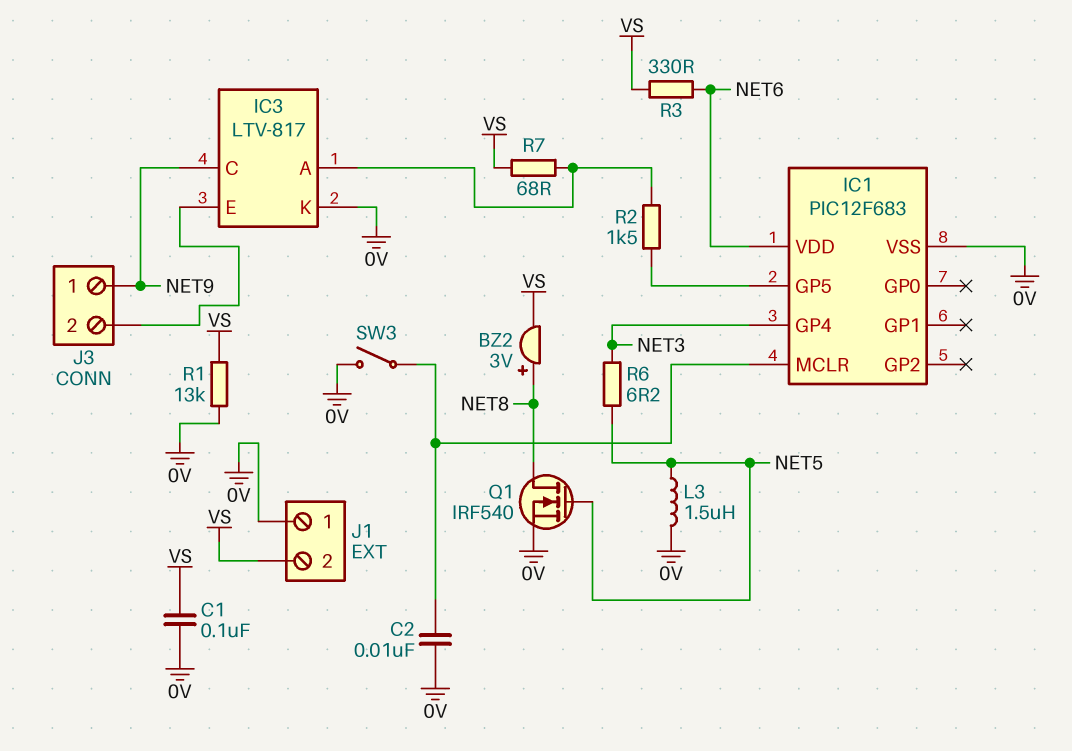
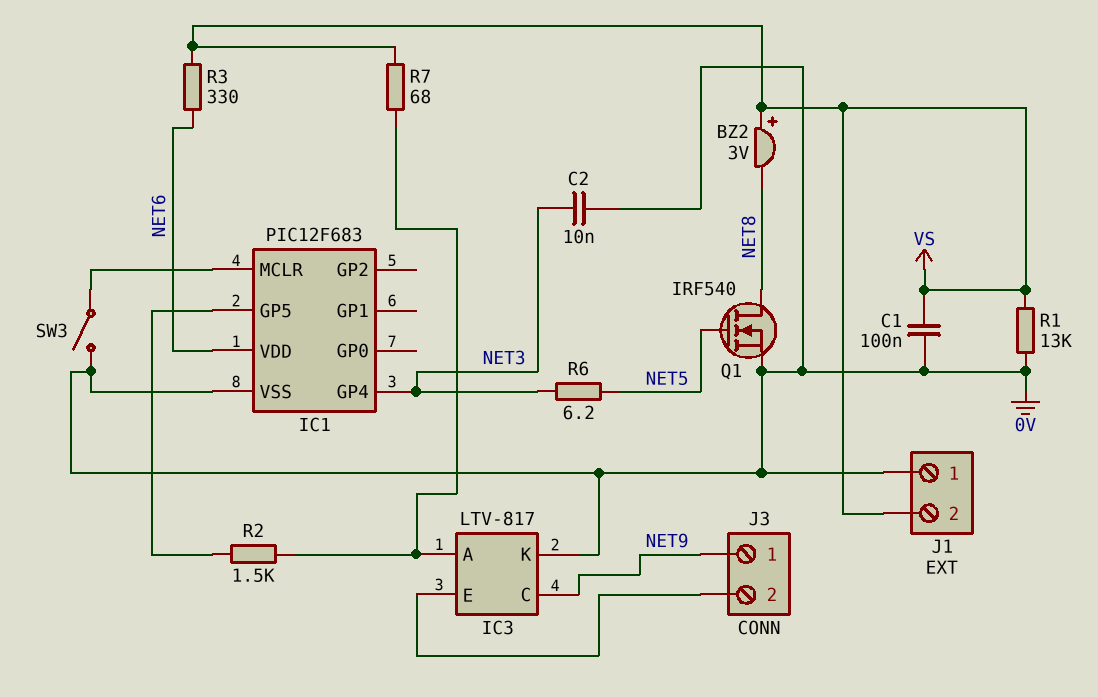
BZ2: buzzer 3V (plus NET8, minus VS) -> buzzer 3V (plus VS, minus NET8)
C2: 10nF (0V, IC1/MCLR) -> 10nF (0V, NET3)
L3: 1.5uH (0V, NET5) -> none

